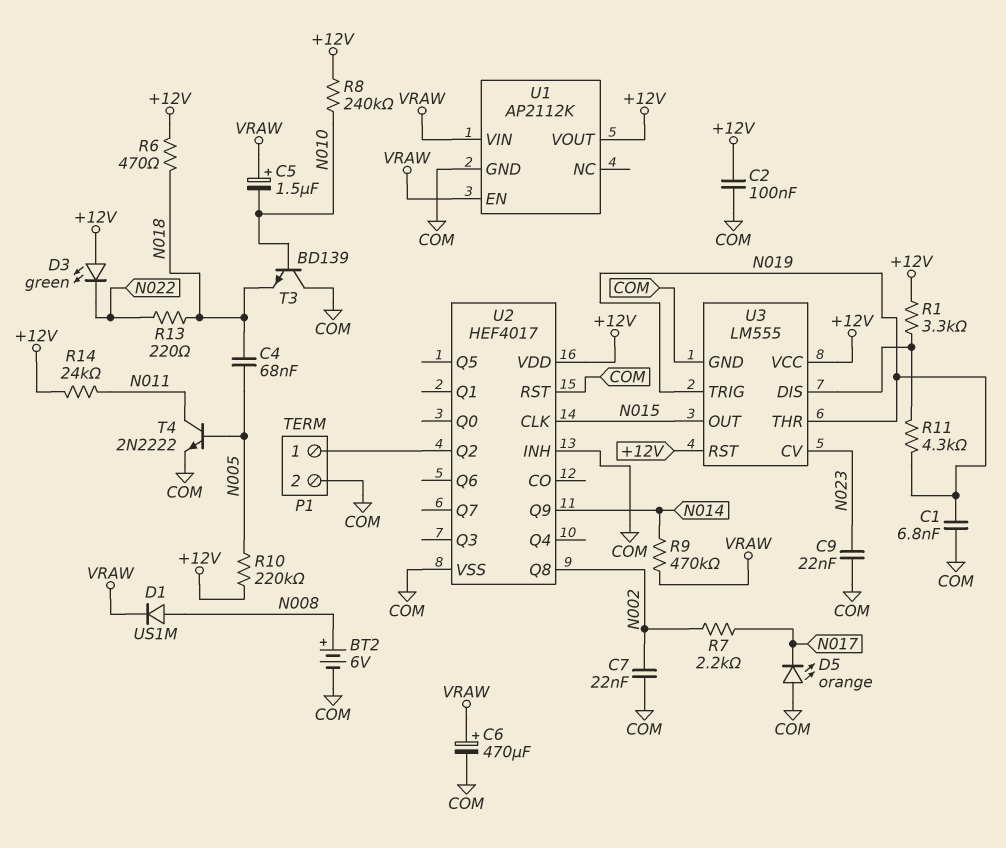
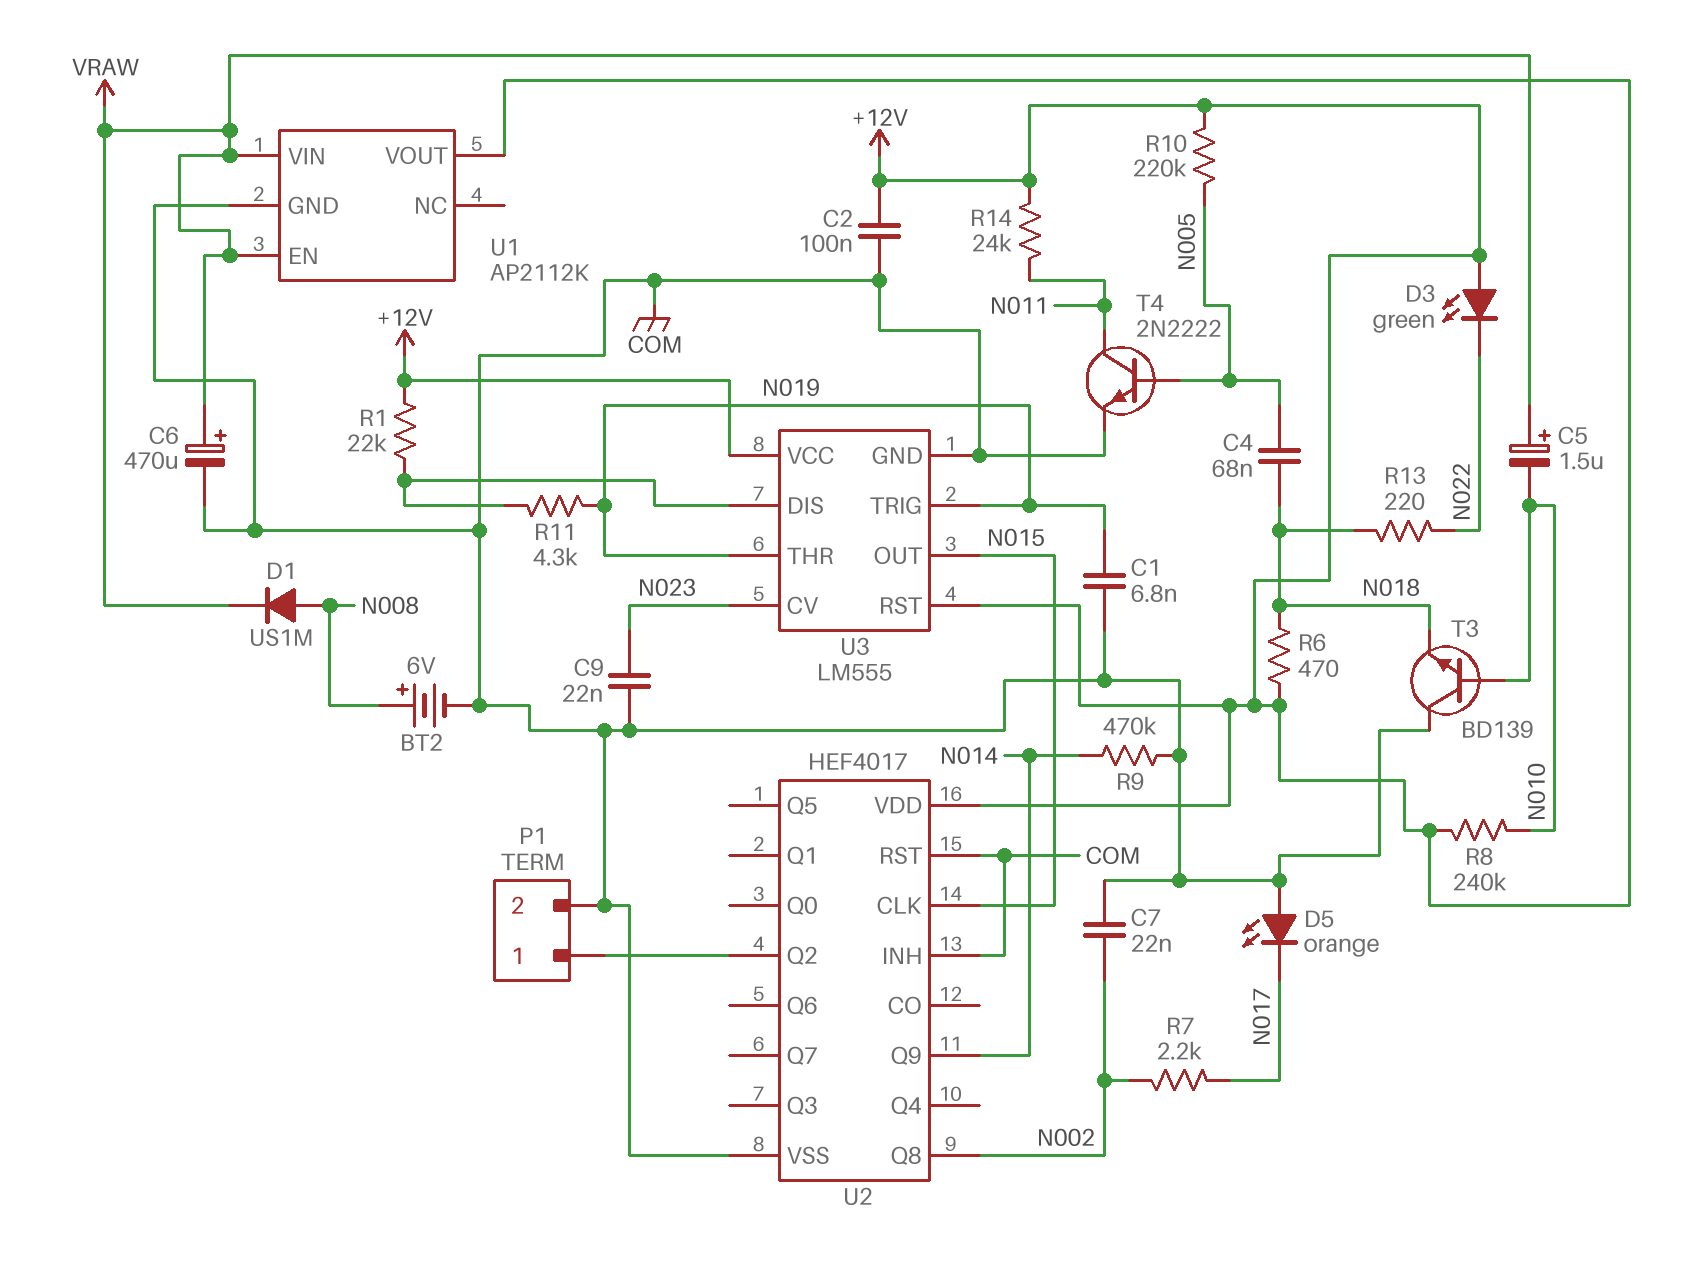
R1: 3.3k (+12V, U3/DIS) -> 22k (+12V, U3/DIS)
R9: 470k (N014, VRAW) -> 470k (COM, N014)

